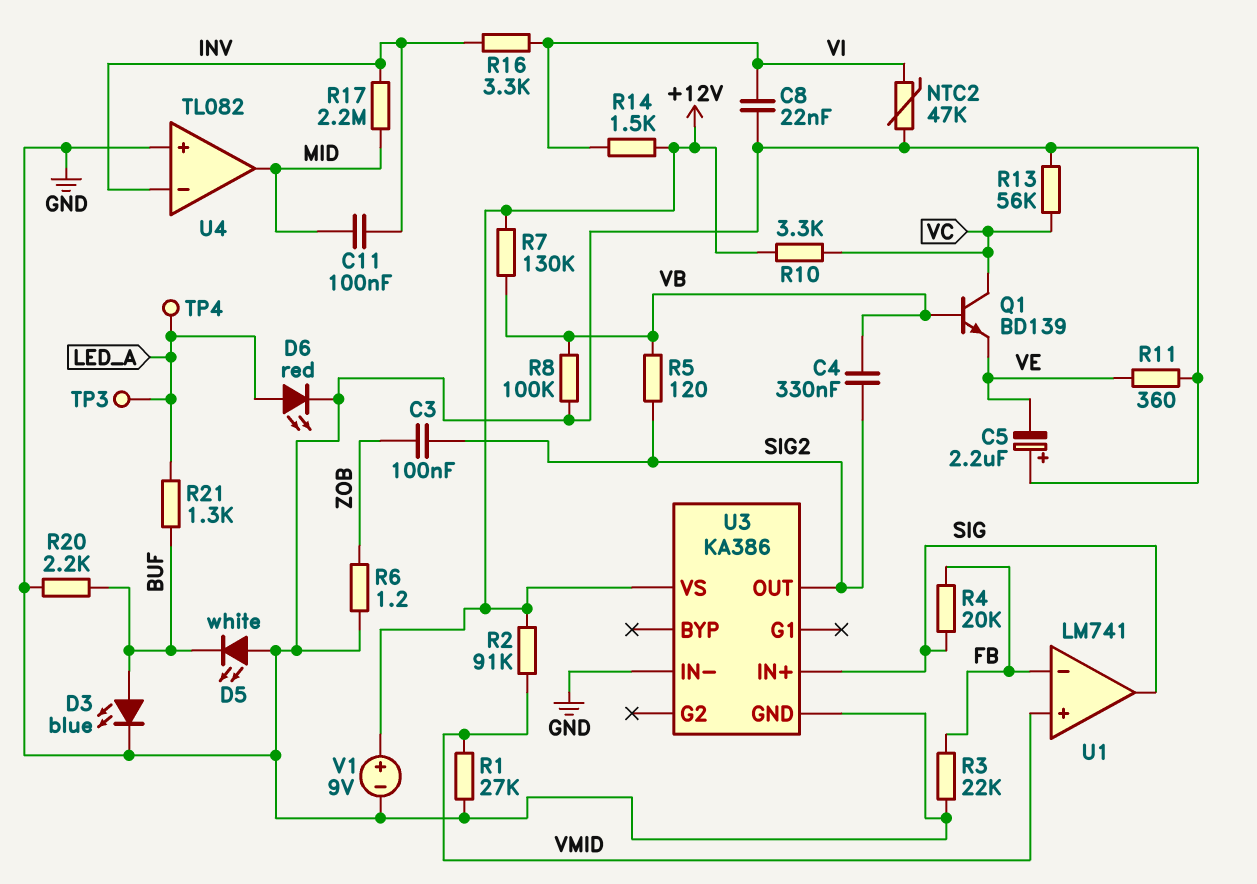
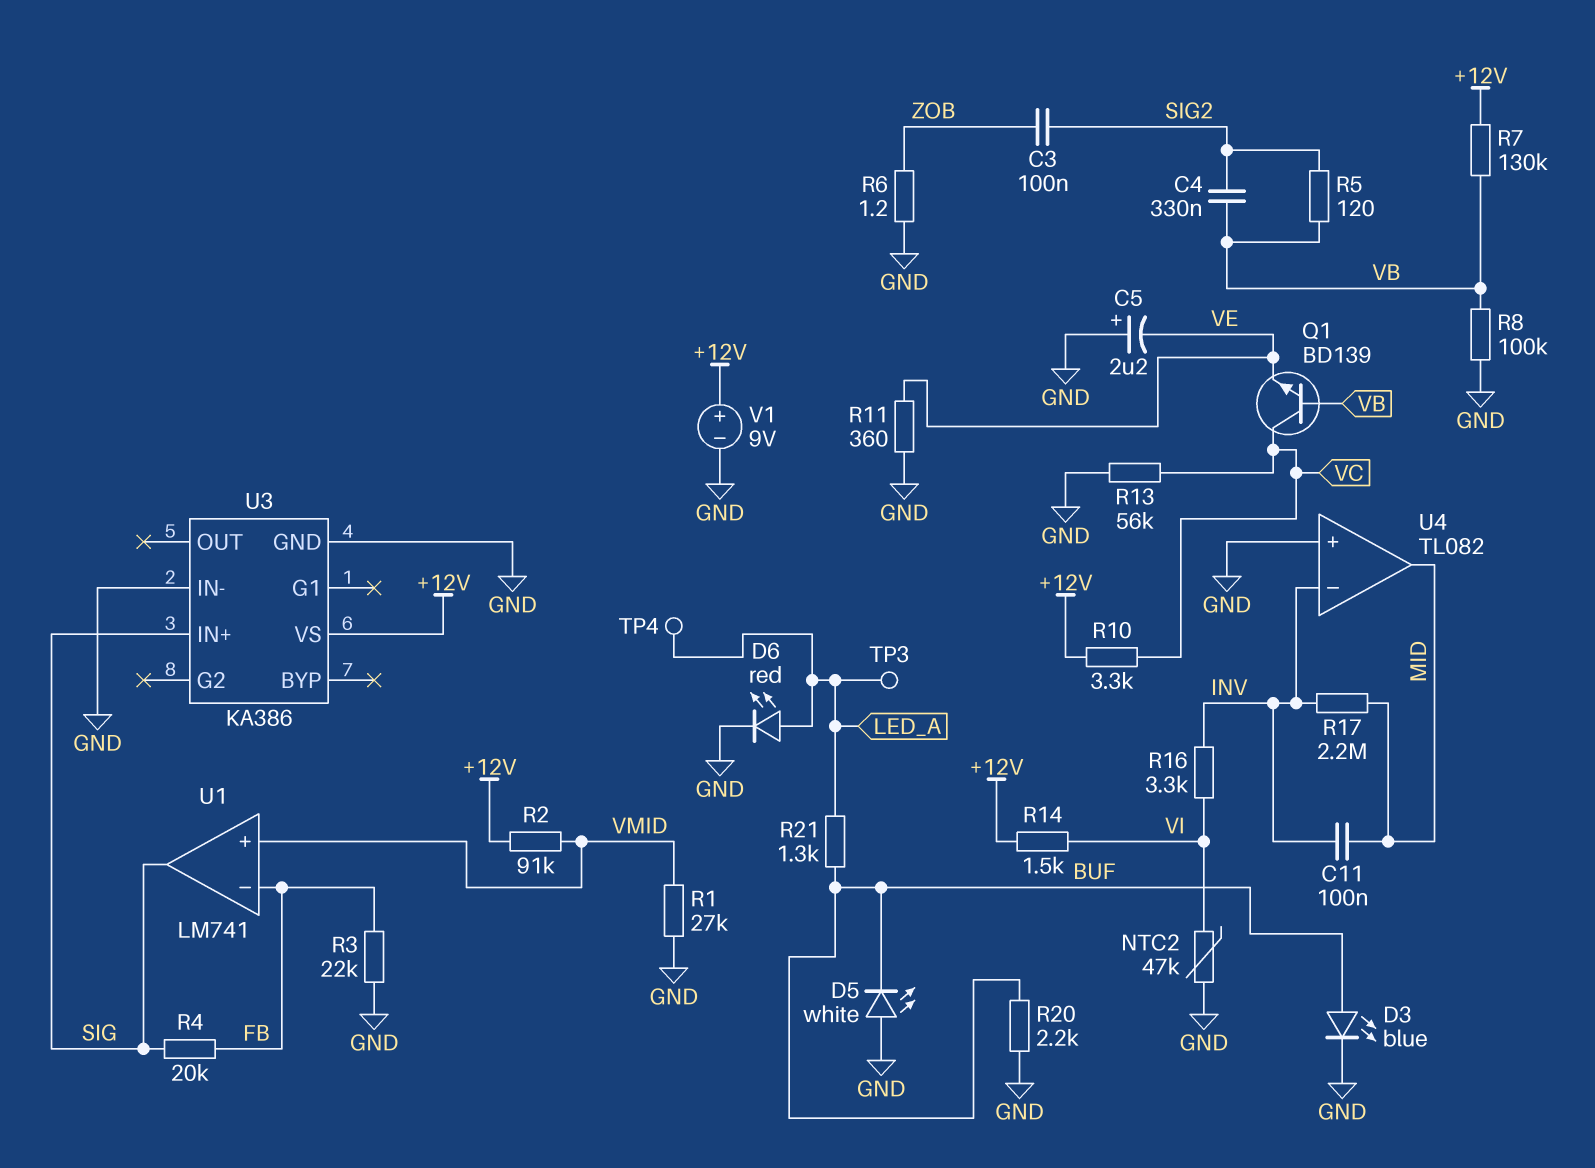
C8: 22nF (GND, VI) -> none
U3 pin OUT: SIG2 -> none

